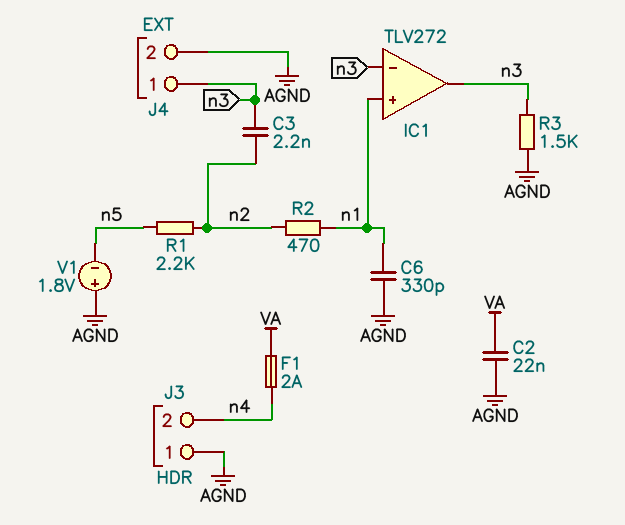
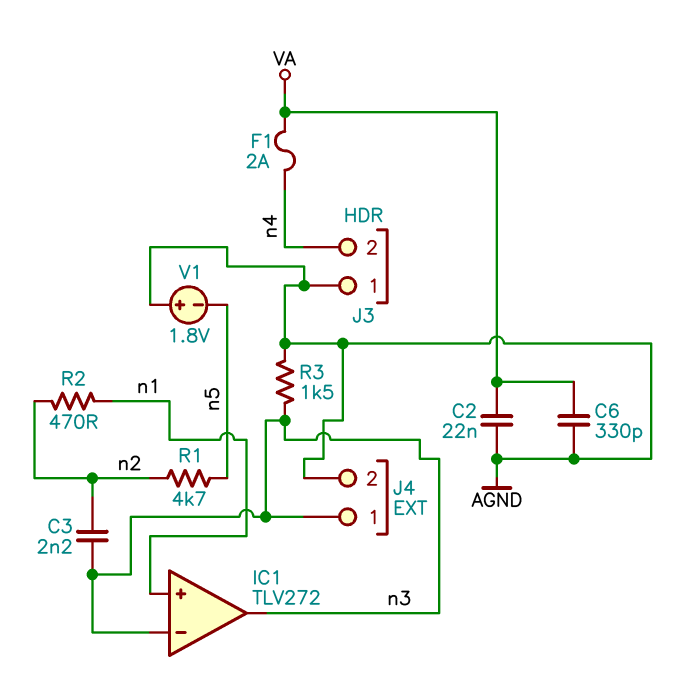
C6: 330pF (AGND, n1) -> 330pF (AGND, VA)
R1: 2.2k (n2, n5) -> 4.7k (n2, n5)

